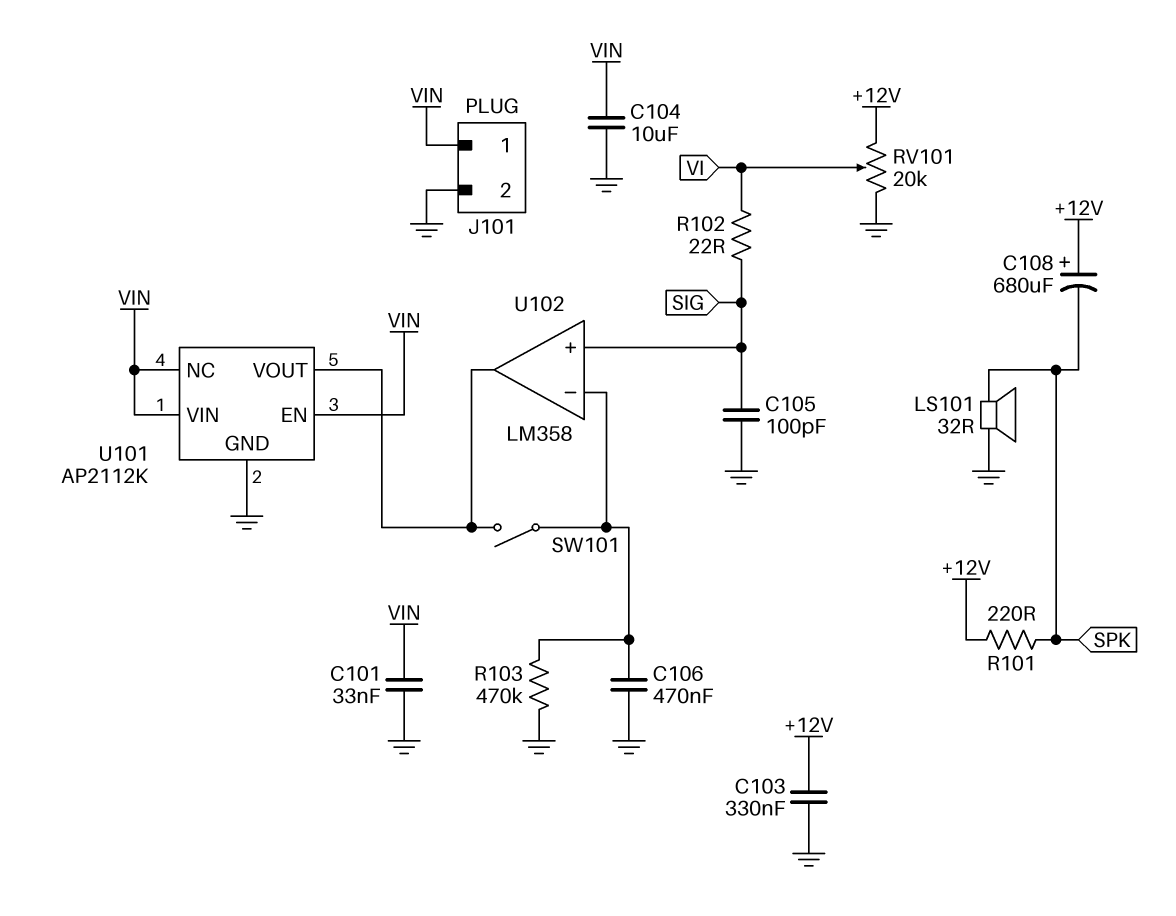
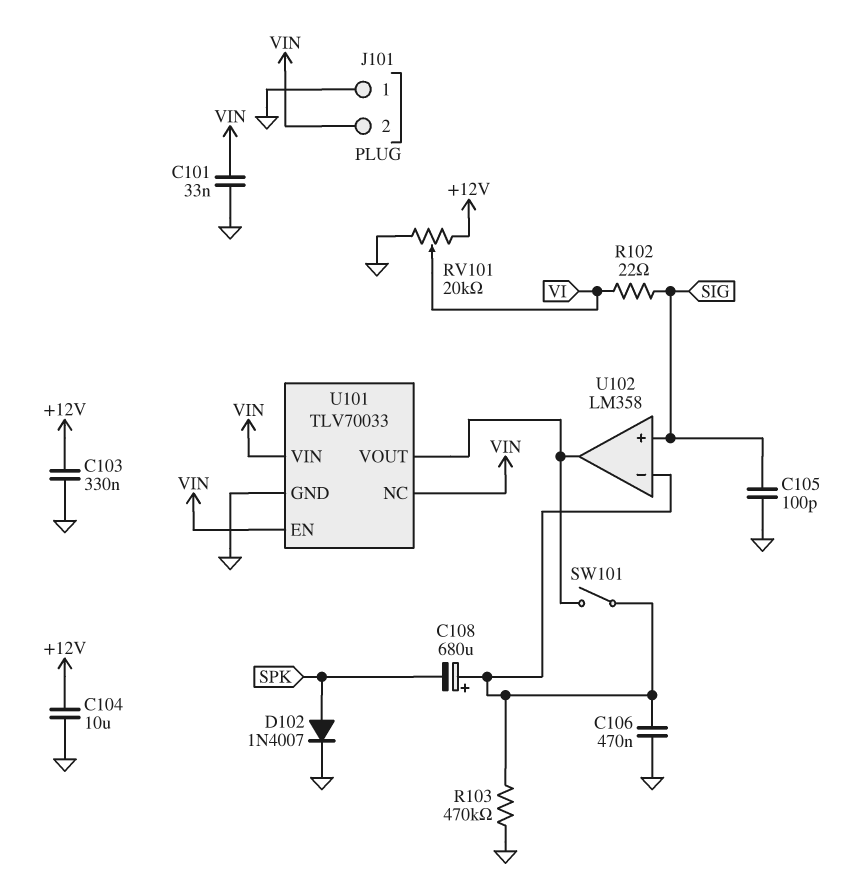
C104: 10uF (GND, VIN) -> 10uF (+12V, GND)
C108: 680uF (plus +12V, minus SPK) -> 680uF (plus U102/in-, minus SPK)
D102: none -> diode 1N4007 (A SPK, K GND)
J101 pin 1: VIN -> GND
J101 pin 2: GND -> VIN
LS101: speaker 32R (GND, SPK) -> none
R101: 220 (+12V, SPK) -> none
U101: AP2112K -> TLV70033

